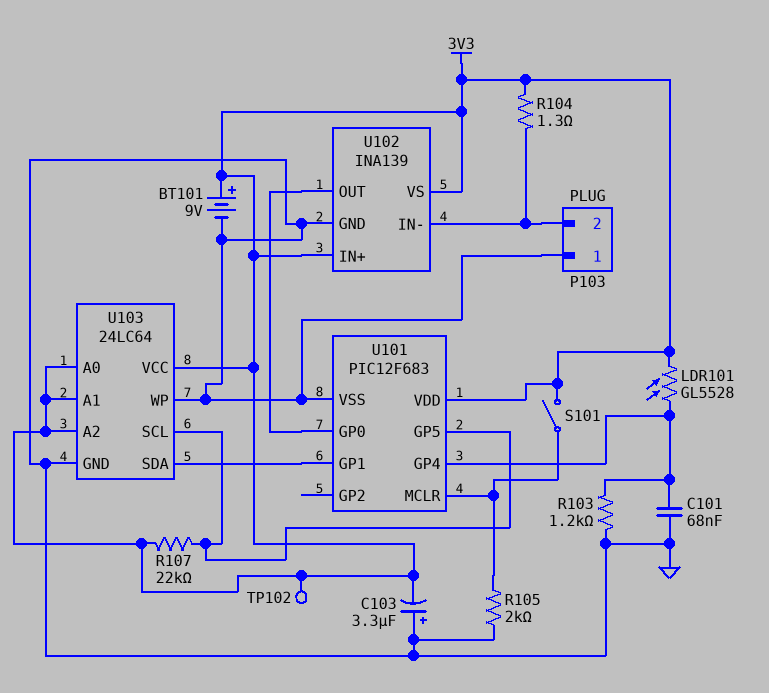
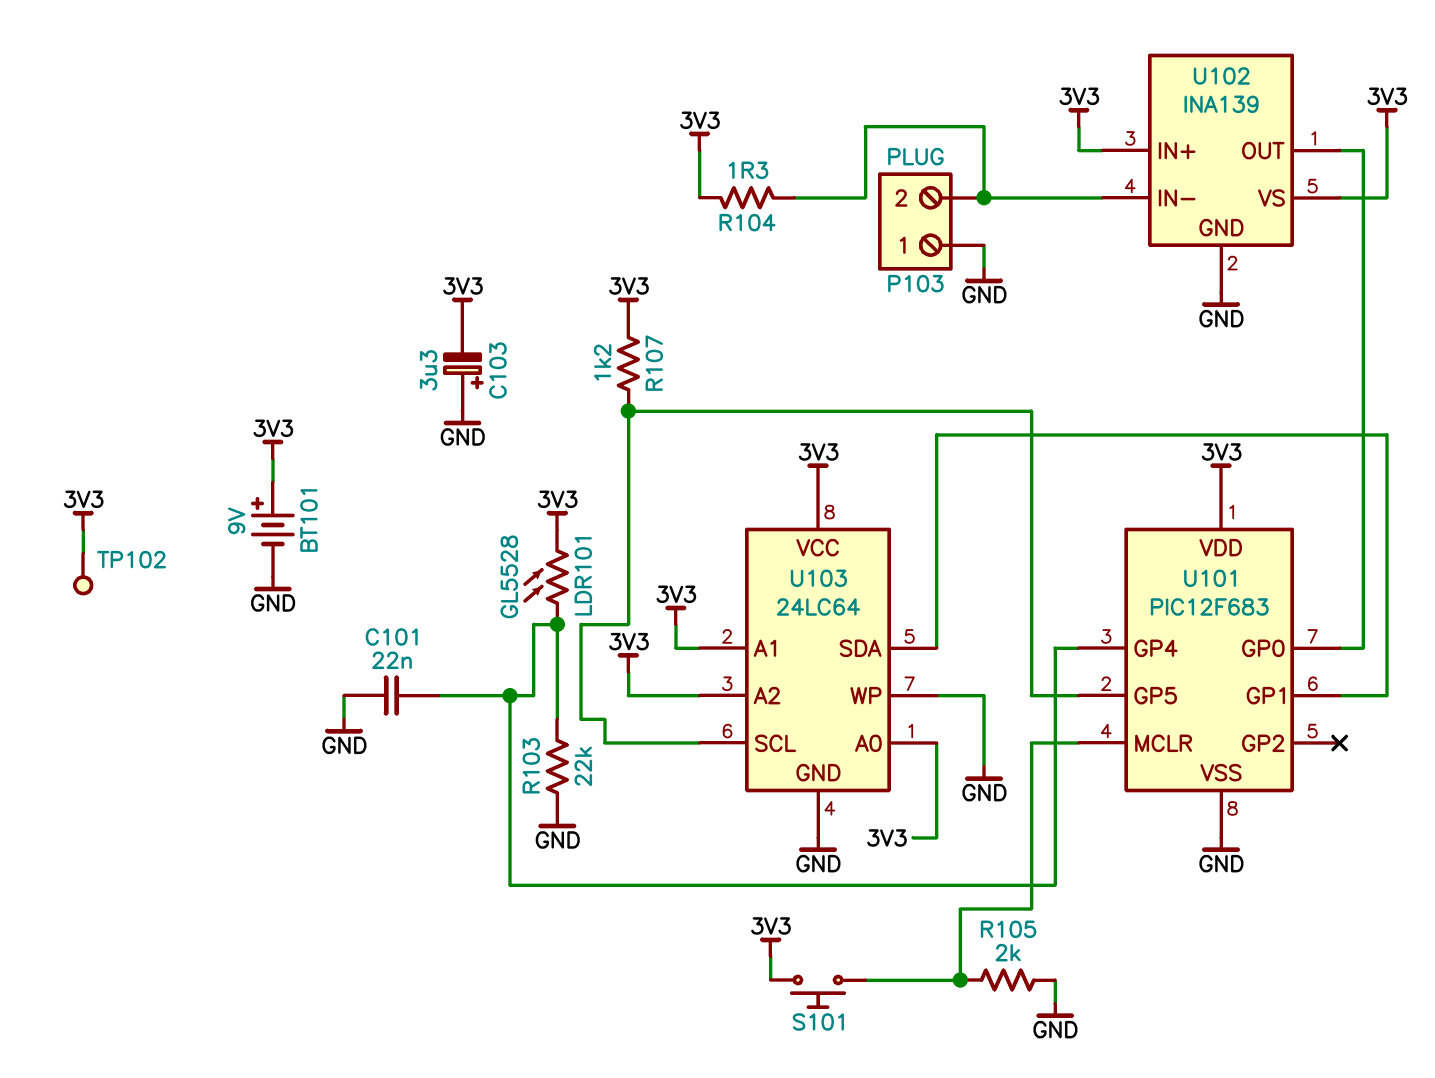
C101: 68nF (GND, U101/GP4) -> 22nF (GND, U101/GP4)
R103: 1.2k (GND, U101/GP4) -> 22k (GND, U101/GP4)
R107: 22k (3V3, U101/GP5) -> 1.2k (3V3, U101/GP5)
S101: switch (3V3, U101/MCLR) -> button (3V3, U101/MCLR)

